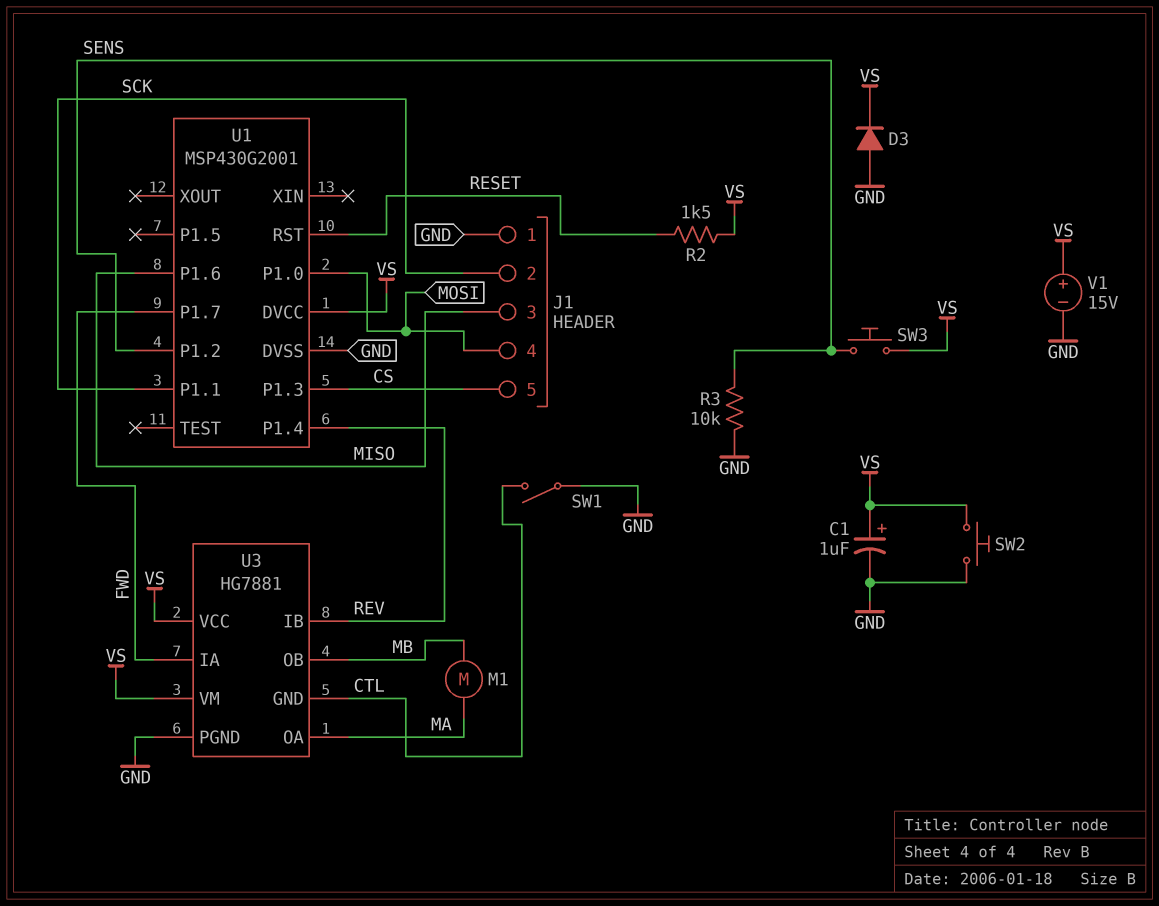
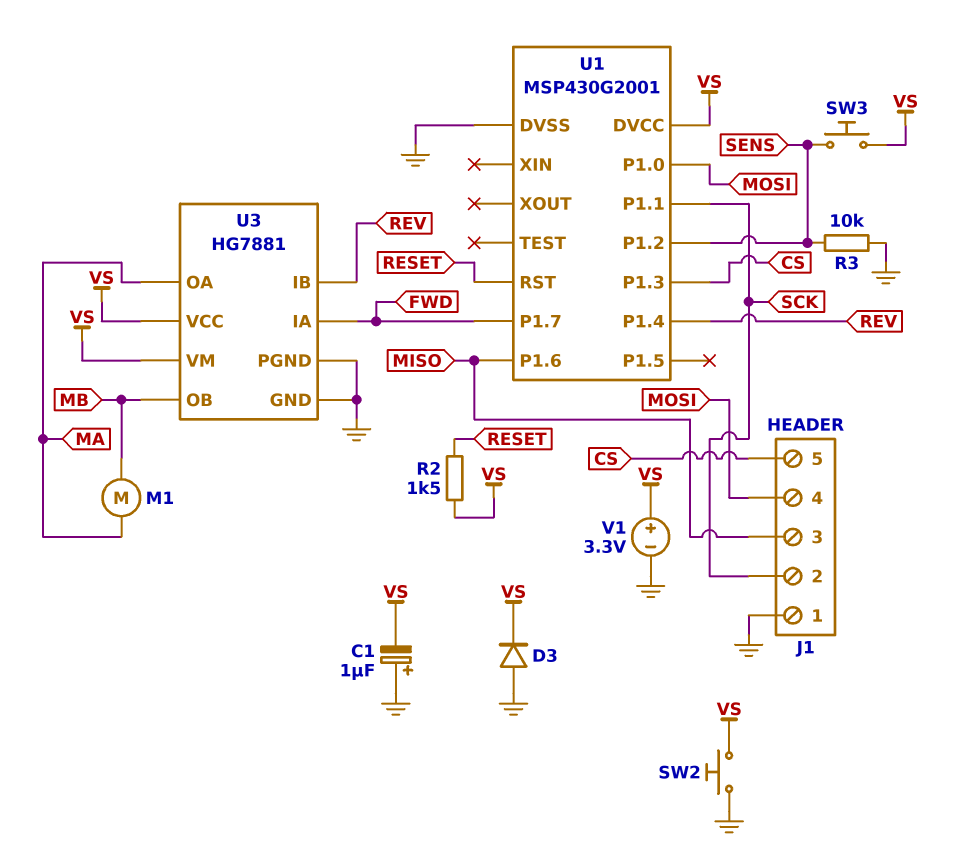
C1: 1uF (plus VS, minus GND) -> 1uF (plus GND, minus VS)
SW1: switch (CTL, GND) -> none
U3 pin GND: CTL -> GND
V1: 15V (plus VS, minus GND) -> 3.3V (plus VS, minus GND)

